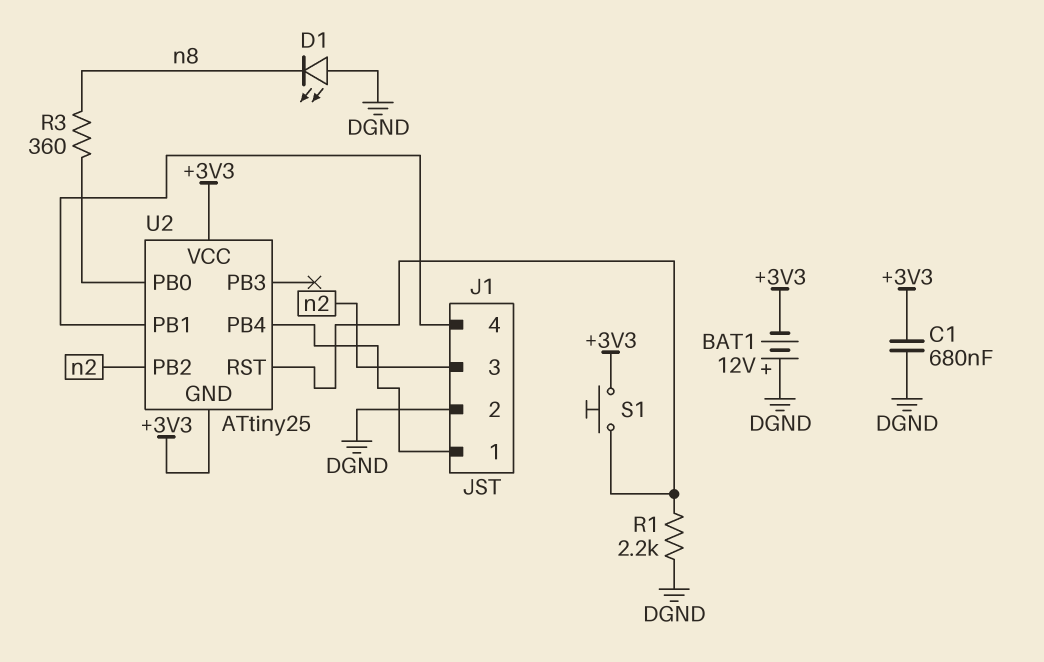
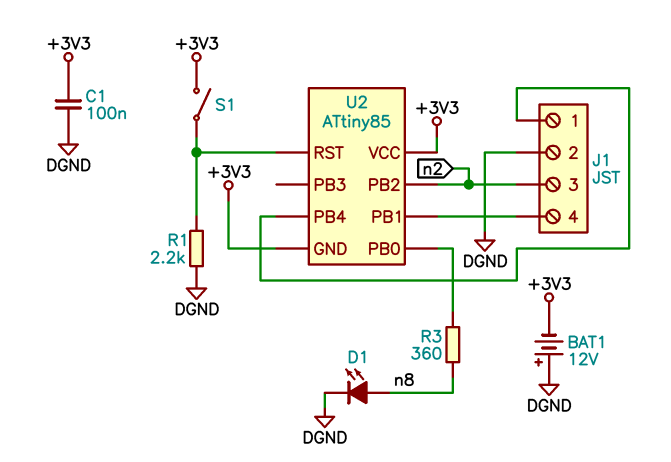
C1: 680nF (+3V3, DGND) -> 100nF (+3V3, DGND)
D1: LED (A DGND, K n8) -> LED (A n8, K DGND)
S1: button (+3V3, U2/RST) -> switch (+3V3, U2/RST)
U2: ATtiny25 -> ATtiny85

